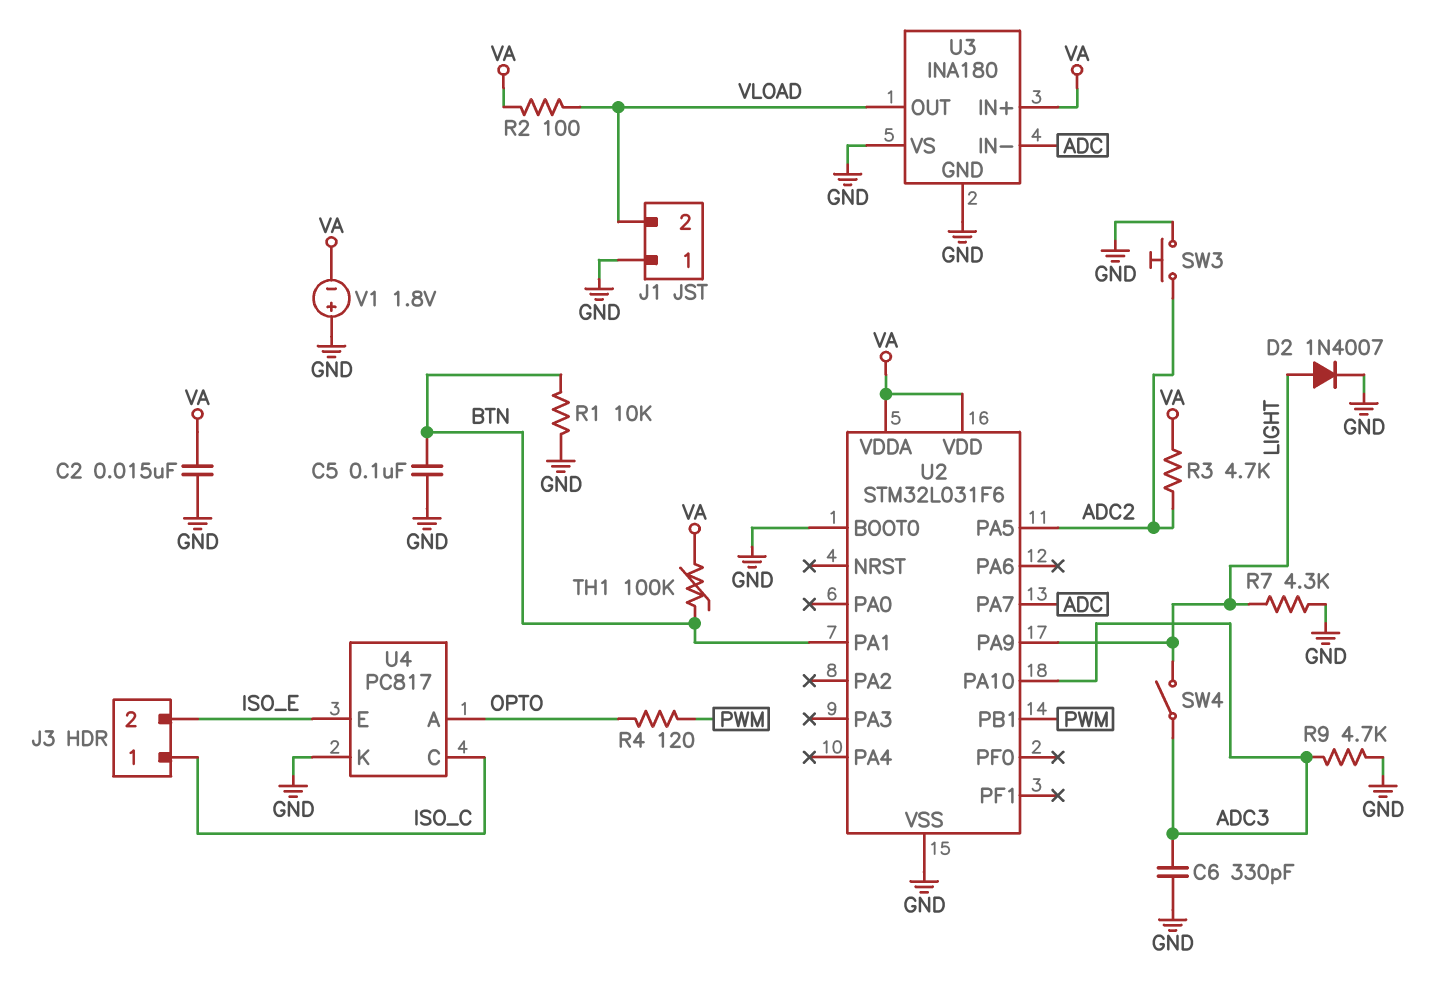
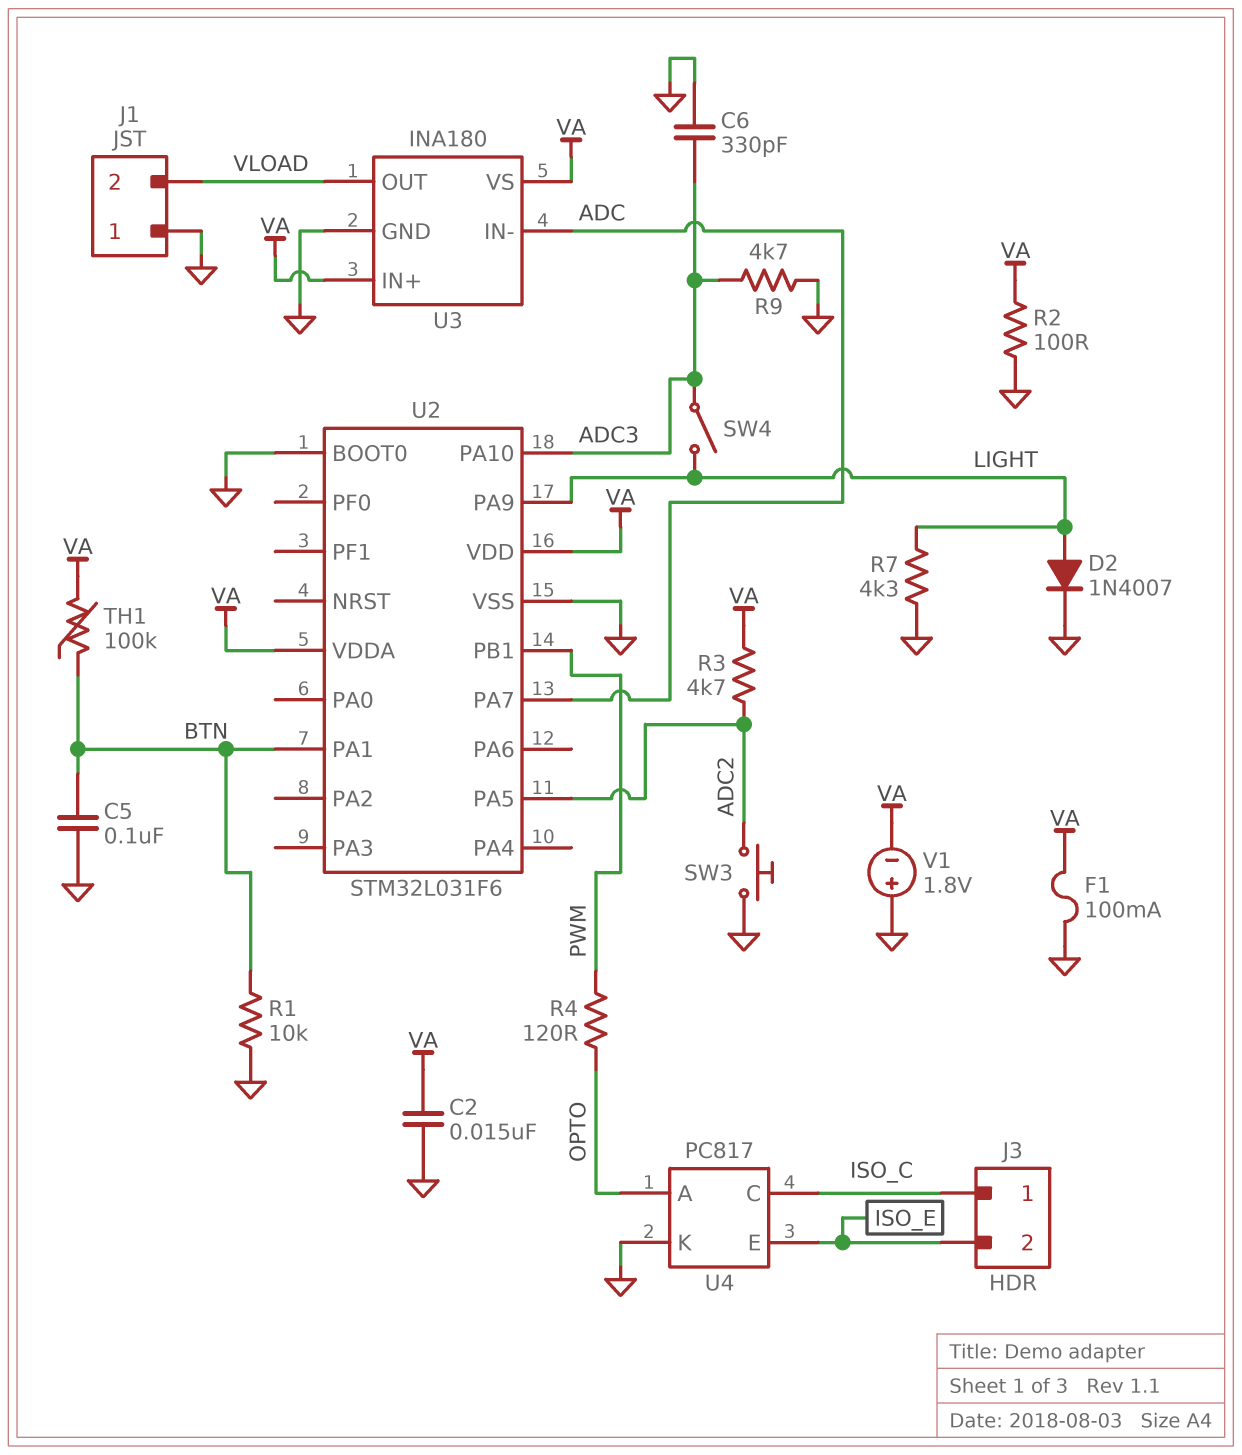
F1: none -> 100mA (GND, VA)
R2: 100 (VA, VLOAD) -> 100 (GND, VA)
U3 pin VS: GND -> VA

